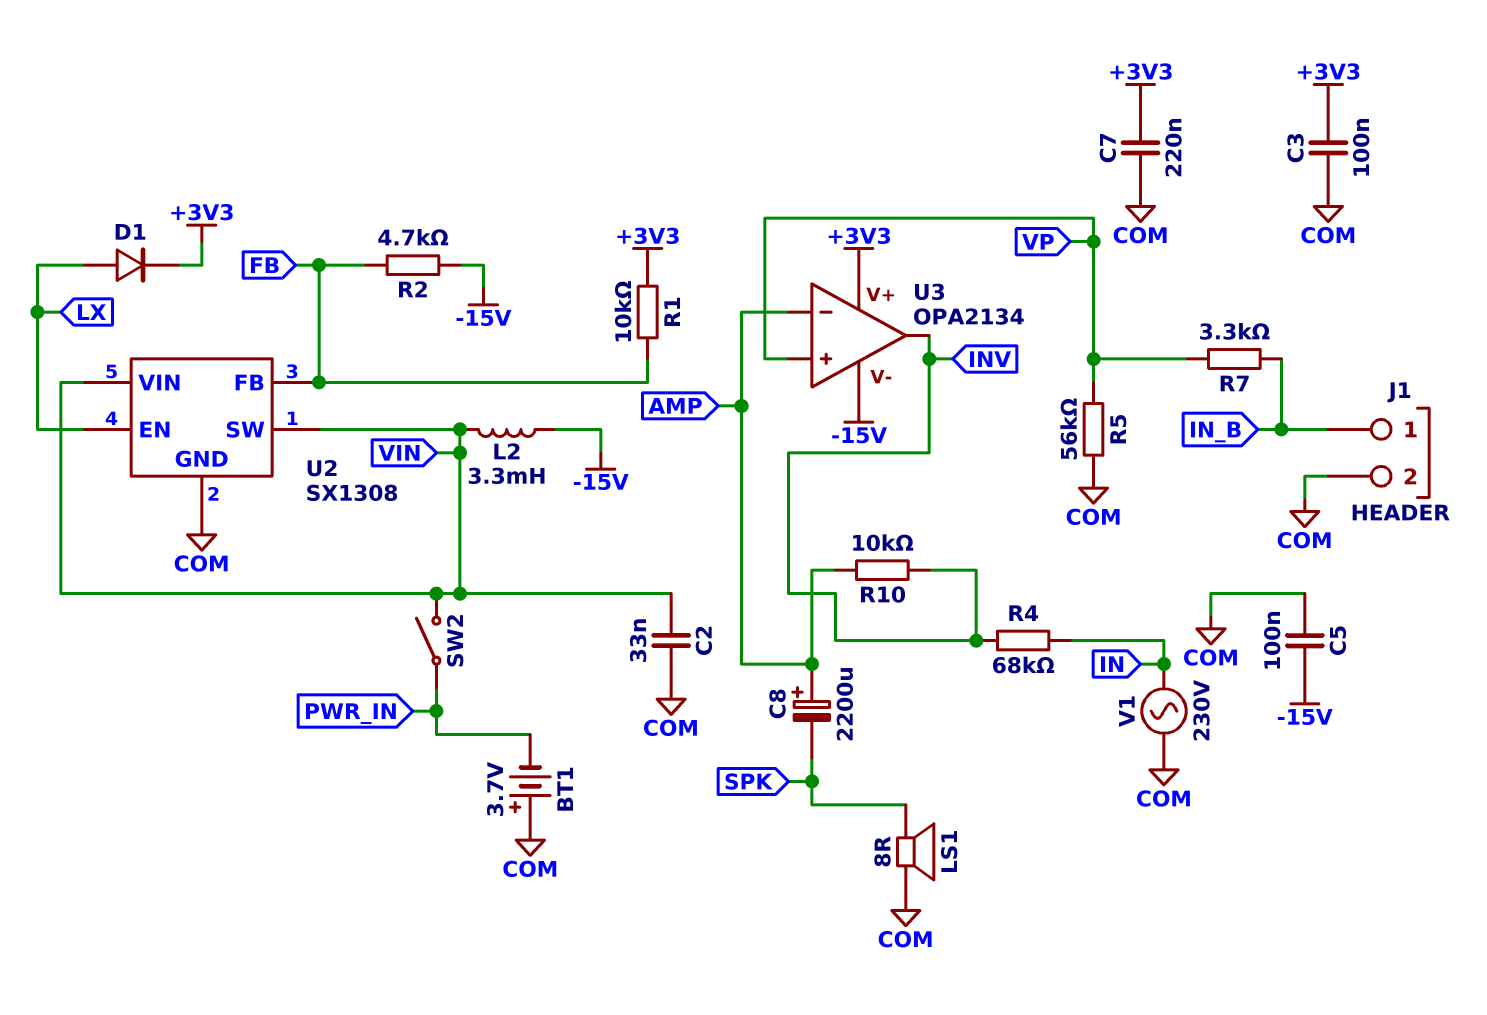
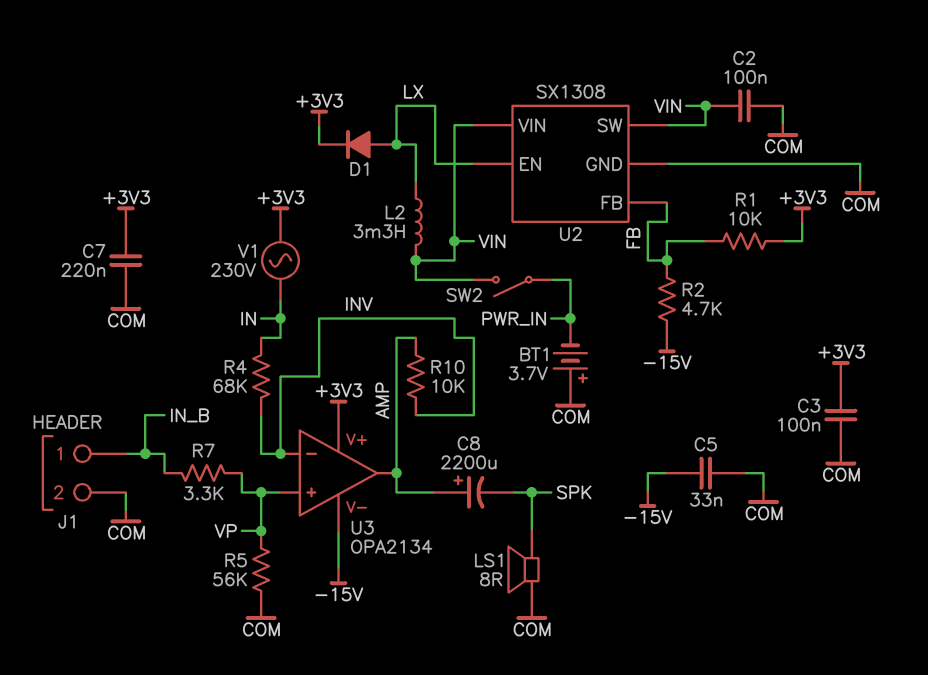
C2: 33nF (COM, VIN) -> 100nF (COM, VIN)
C5: 100nF (-15V, COM) -> 33nF (-15V, COM)
L2: 3.3mH (-15V, VIN) -> 3.3mH (LX, VIN)
U3 pin in-: AMP -> INV
U3 pin out: INV -> AMP
V1: AC 230V (COM, IN) -> AC 230V (+3V3, IN)

